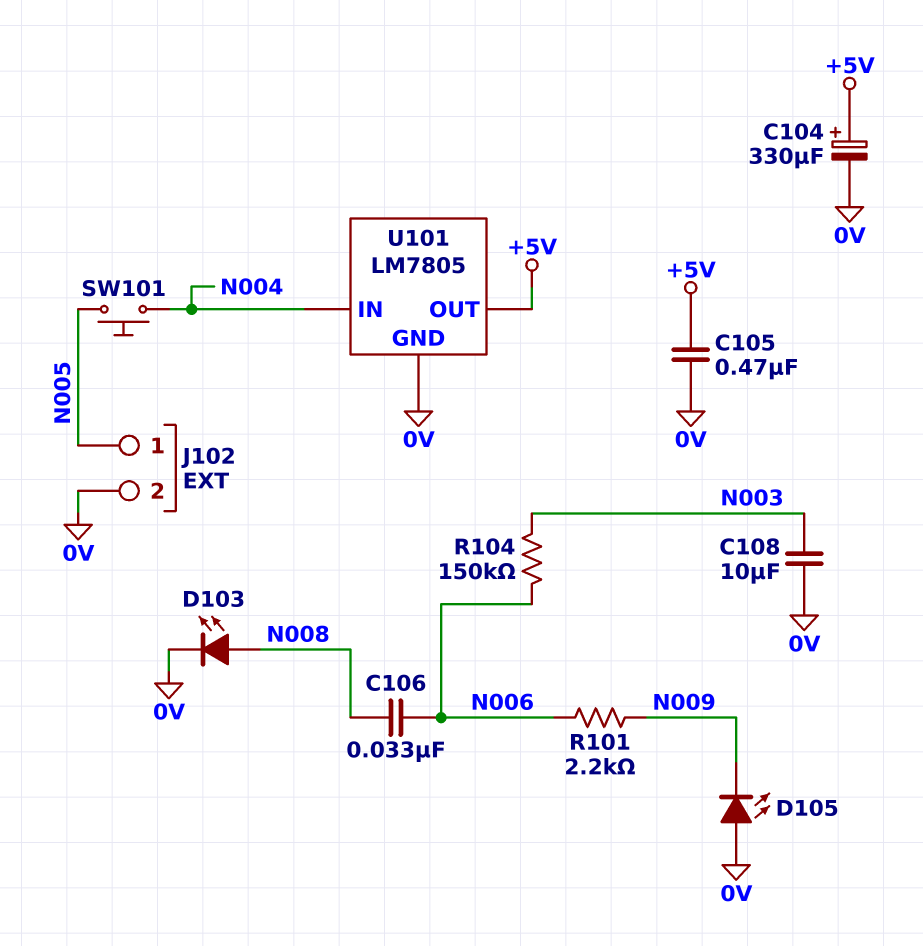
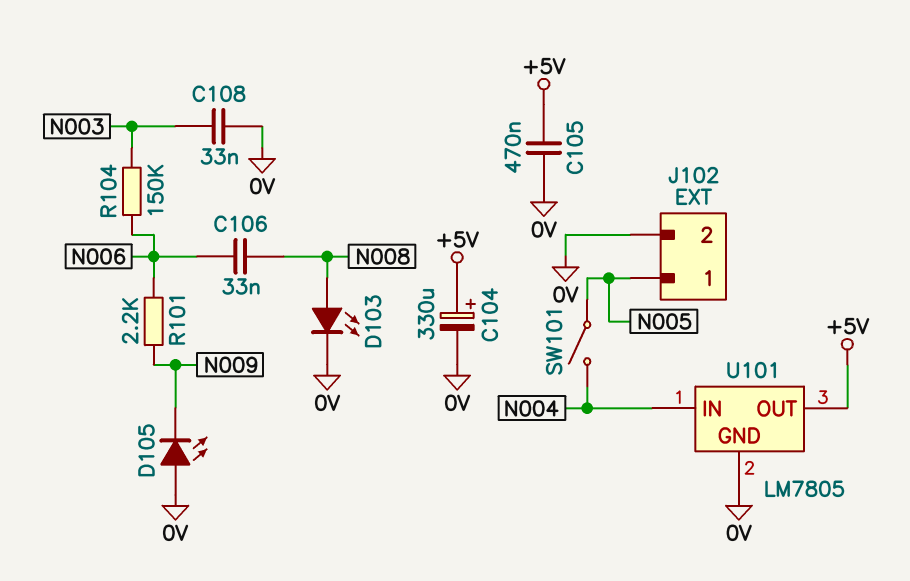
C108: 10uF (0V, N003) -> 33nF (0V, N003)
SW101: button (N004, N005) -> switch (N004, N005)

